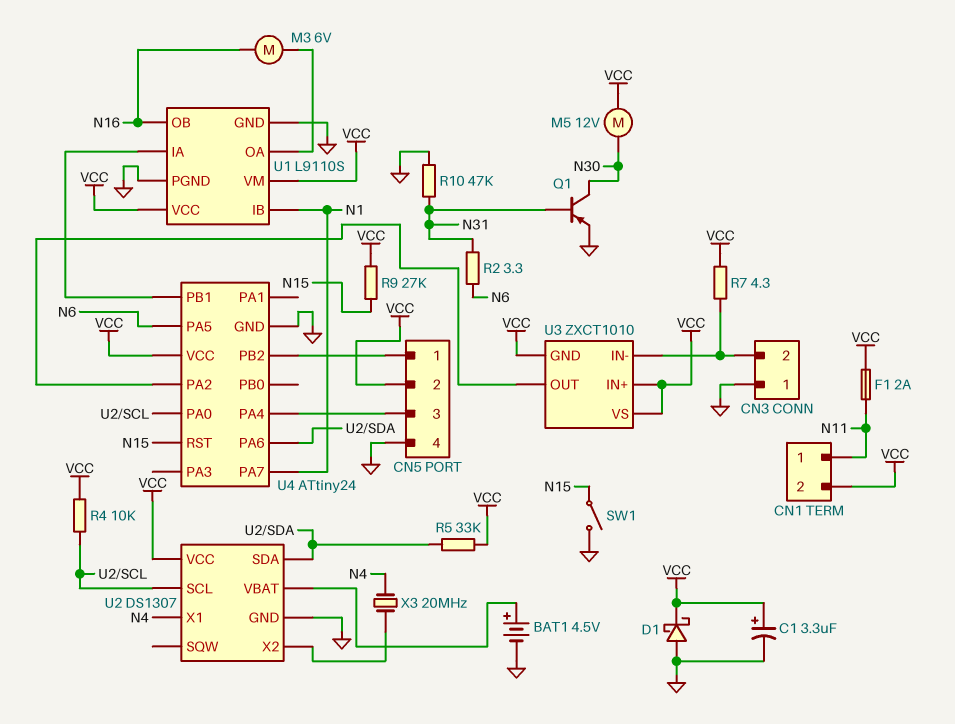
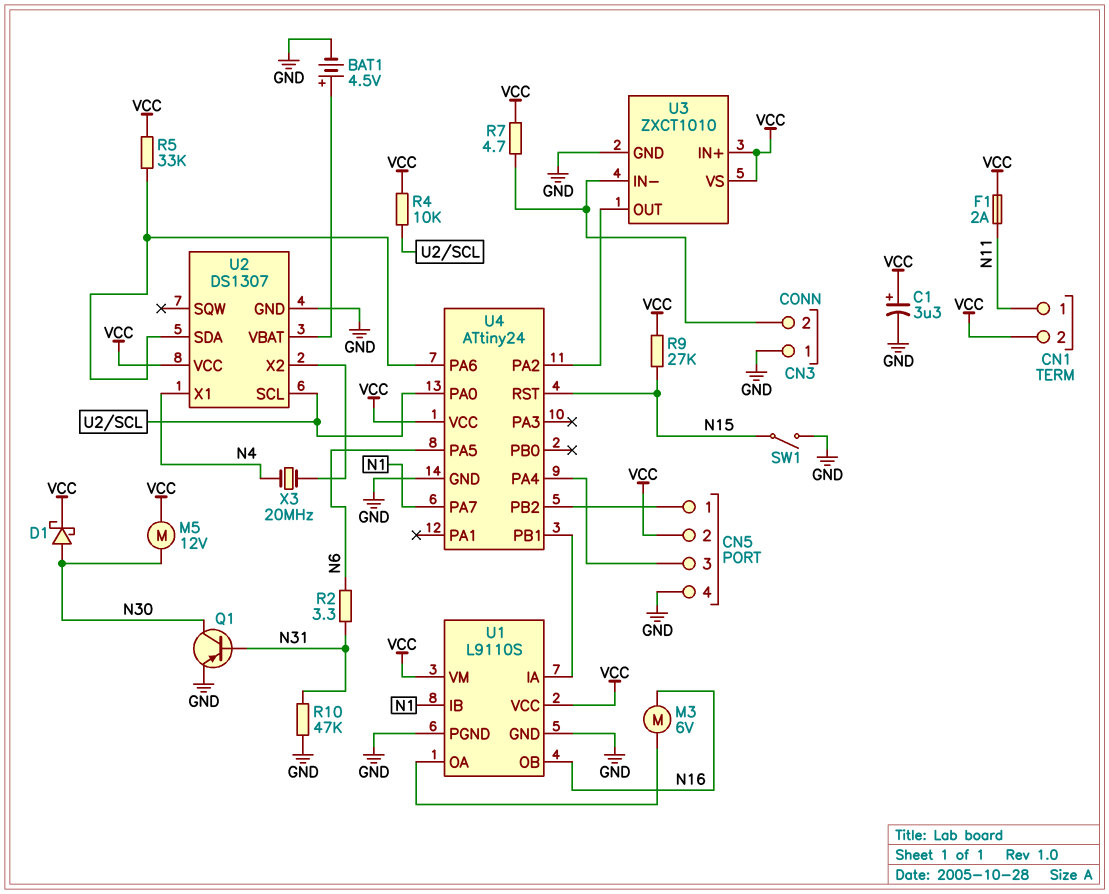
D1: schottky (A GND, K VCC) -> schottky (A N30, K VCC)
R7: 4.3 (CN3/2, VCC) -> 4.7 (CN3/2, VCC)
U3 pin GND: VCC -> GND

